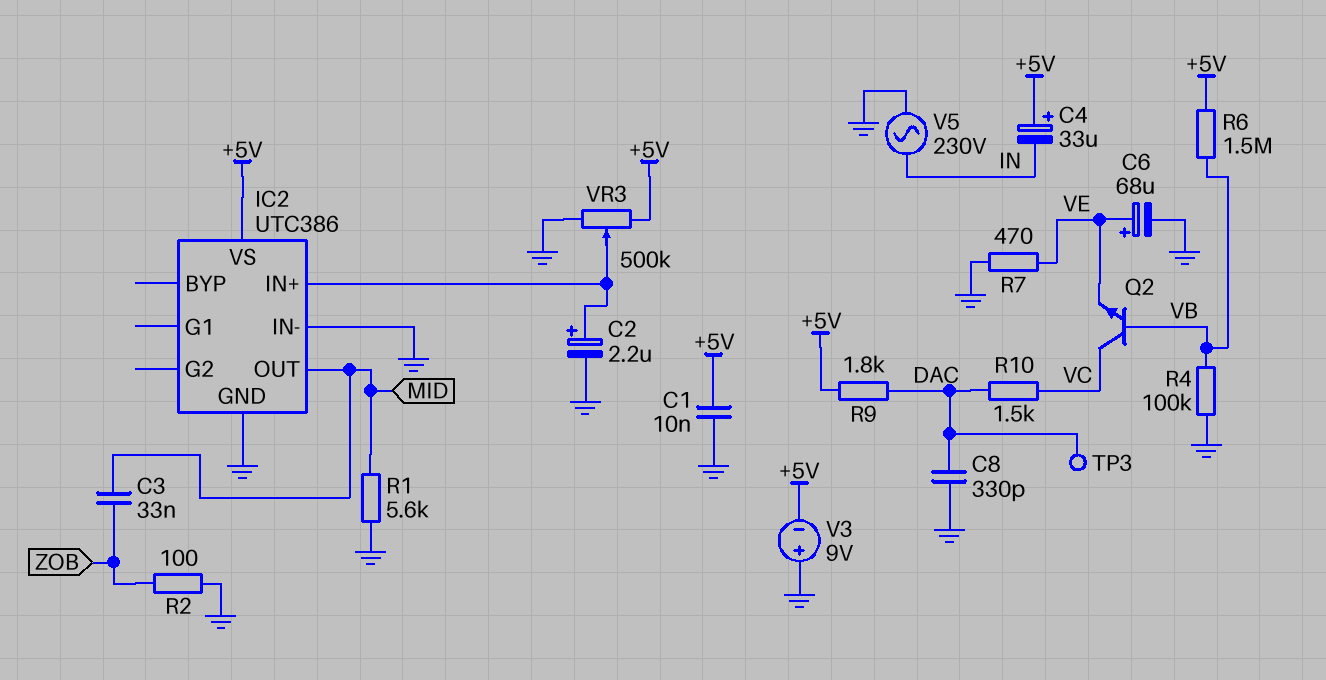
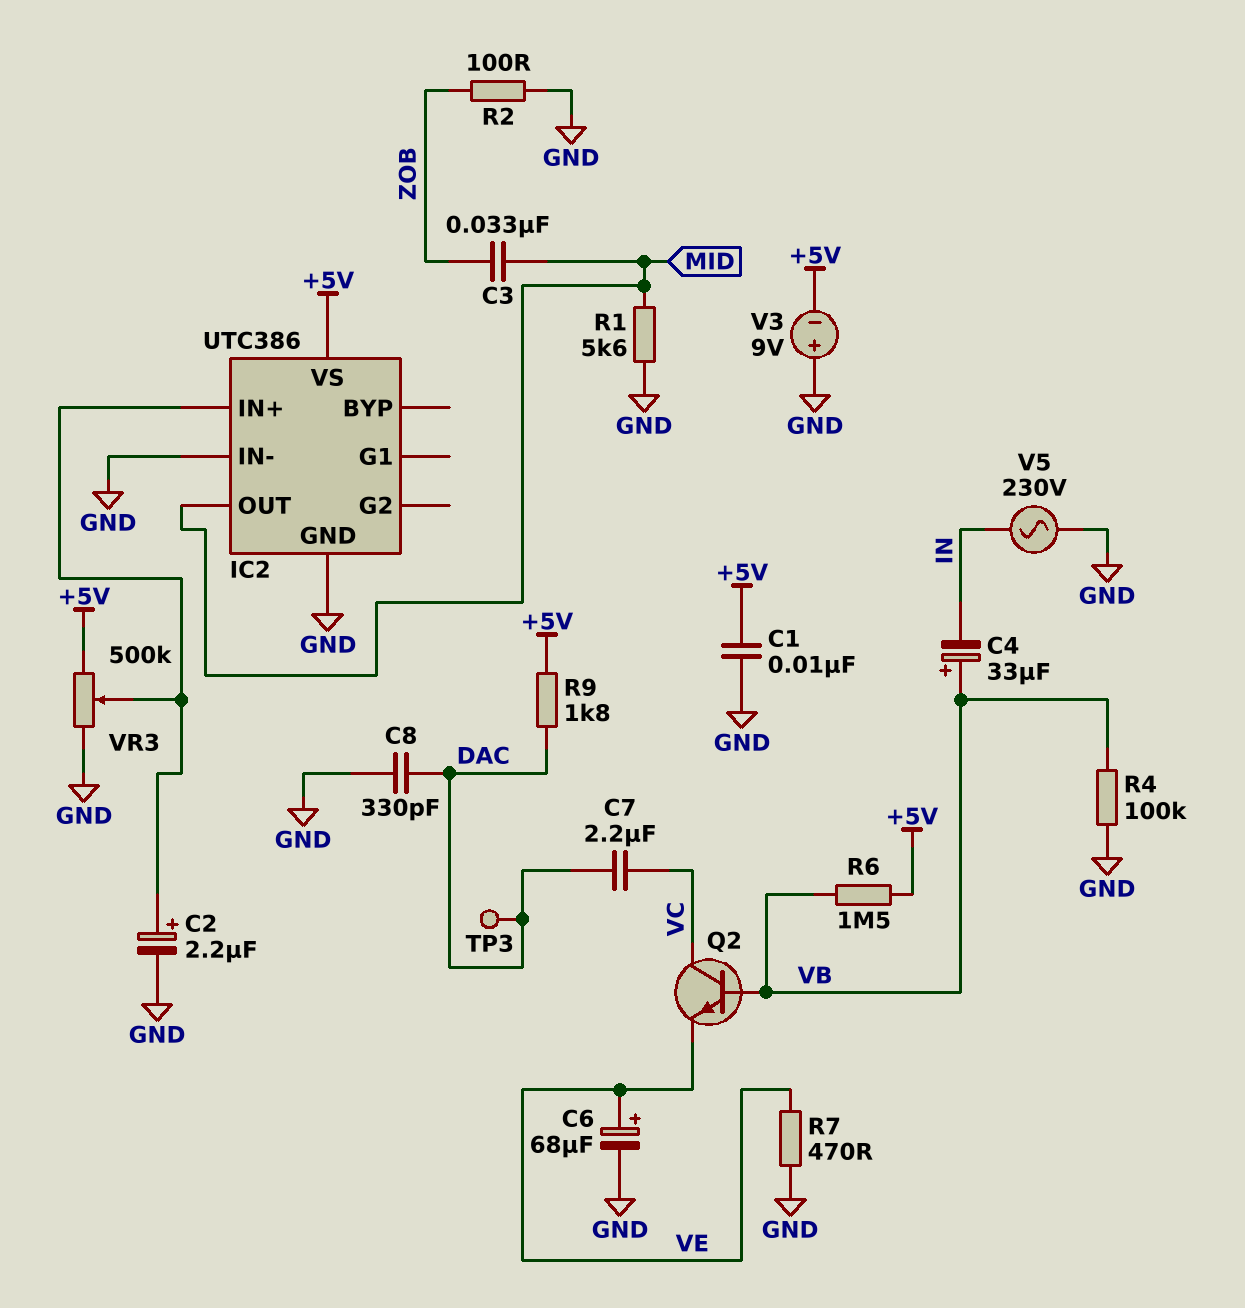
C4: 33uF (plus +5V, minus IN) -> 33uF (plus VB, minus IN)
C7: none -> 2.2uF (DAC, VC)
R10: 1.5k (DAC, VC) -> none

